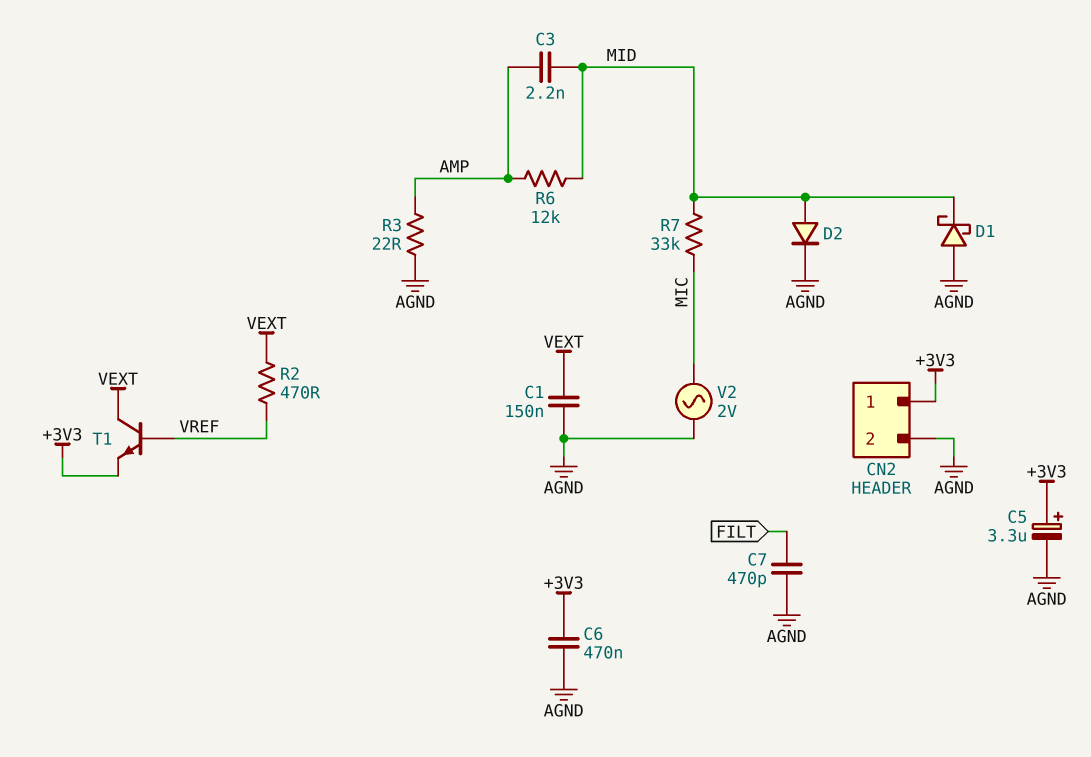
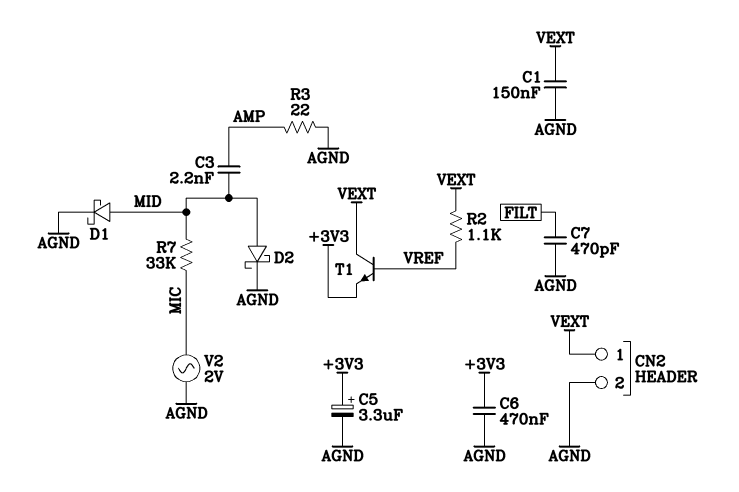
CN2 pin 1: +3V3 -> VEXT
D1: schottky (A AGND, K MID) -> schottky (A MID, K AGND)
D2: diode (A MID, K AGND) -> schottky (A MID, K AGND)
R2: 470 (VEXT, VREF) -> 1.1k (VEXT, VREF)
R6: 12k (AMP, MID) -> none

